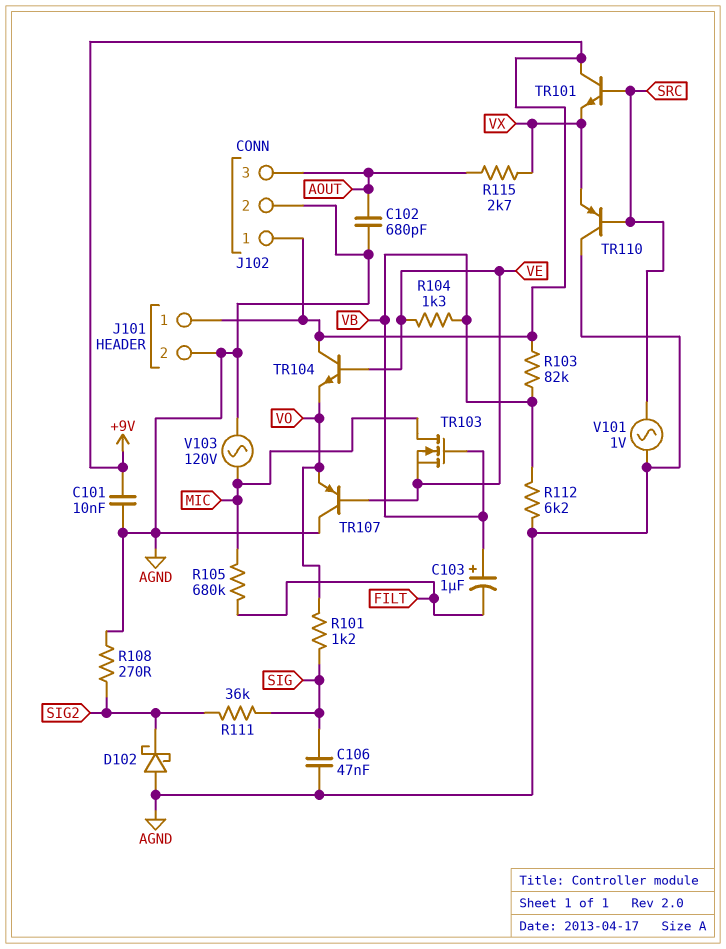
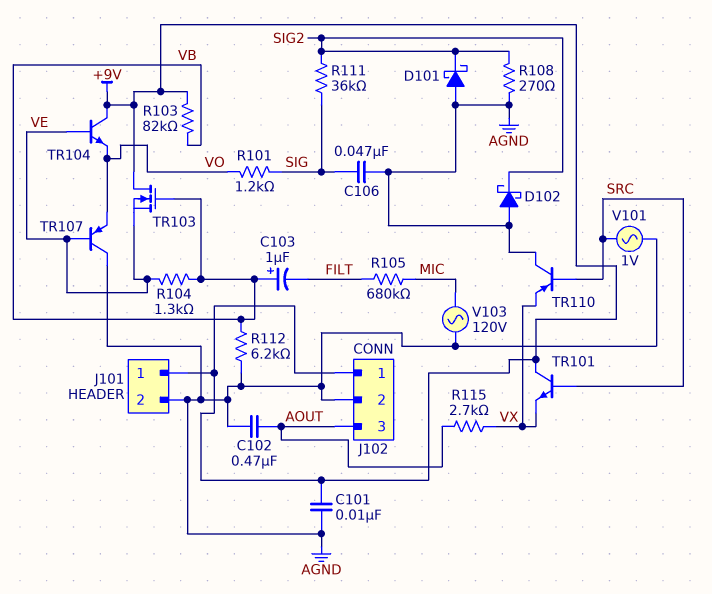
C102: 680pF (AGND, AOUT) -> 470nF (AGND, AOUT)
D101: none -> schottky (A AGND, K SIG2)
TR103: NMOS (G VB, D MIC, S VE) -> NMOS (G VB, D +9V, S VE)

